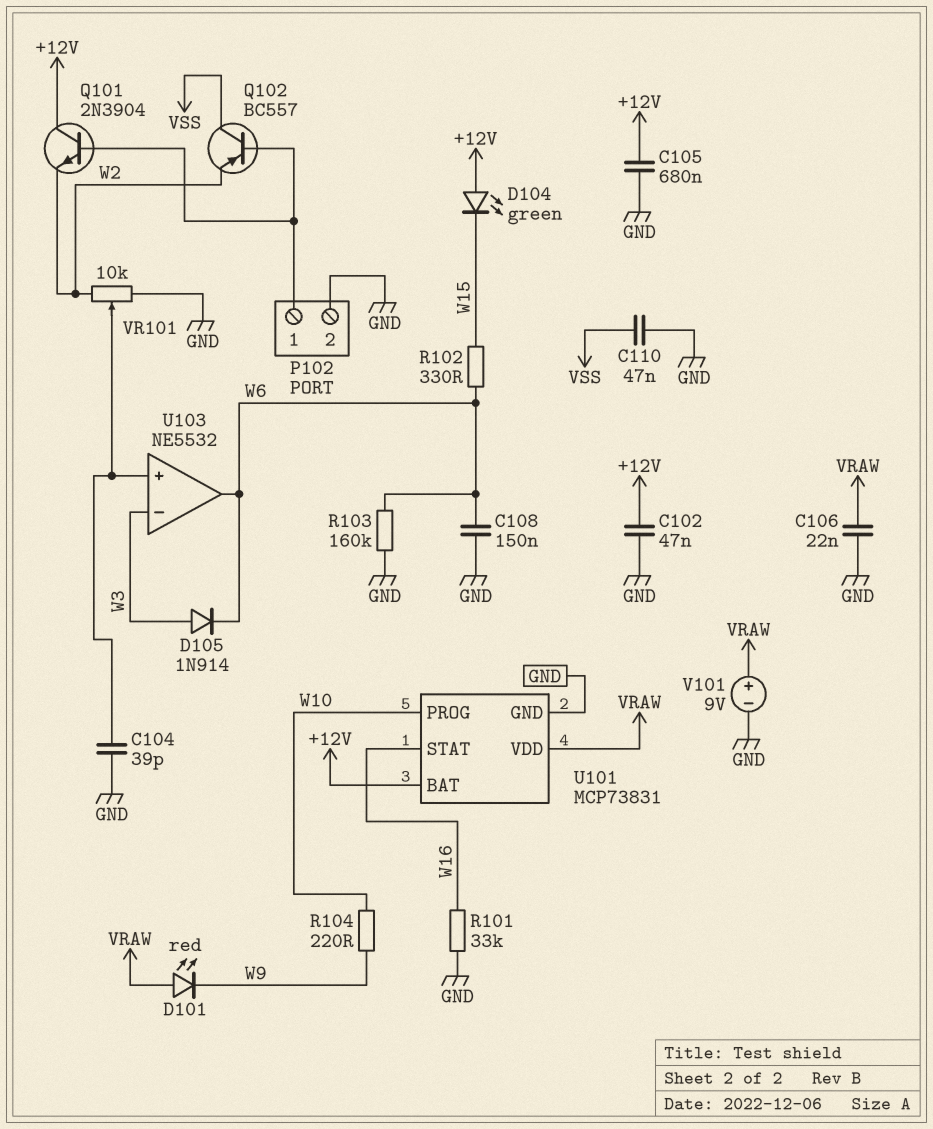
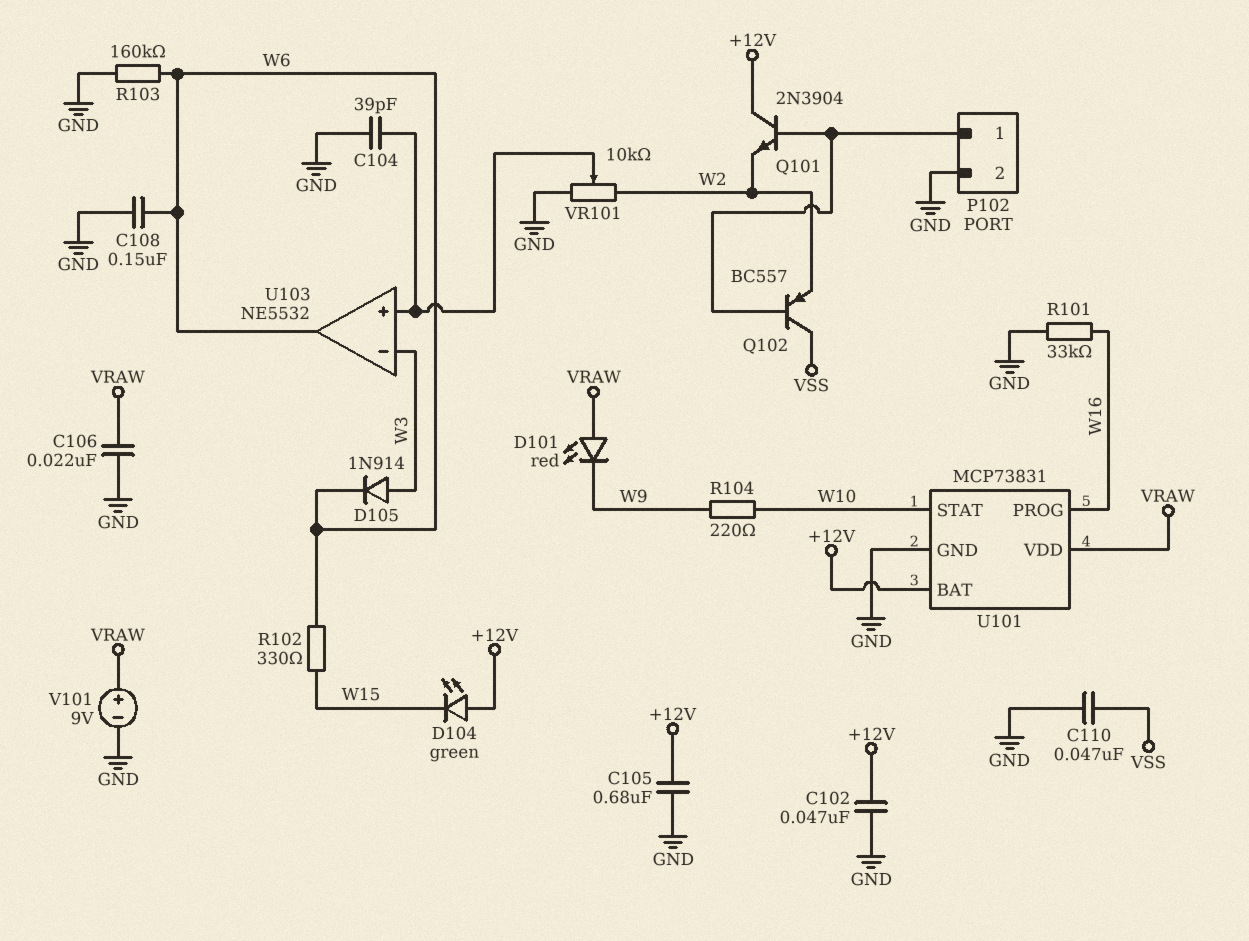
U101 pin PROG: W10 -> W16
U101 pin STAT: W16 -> W10

